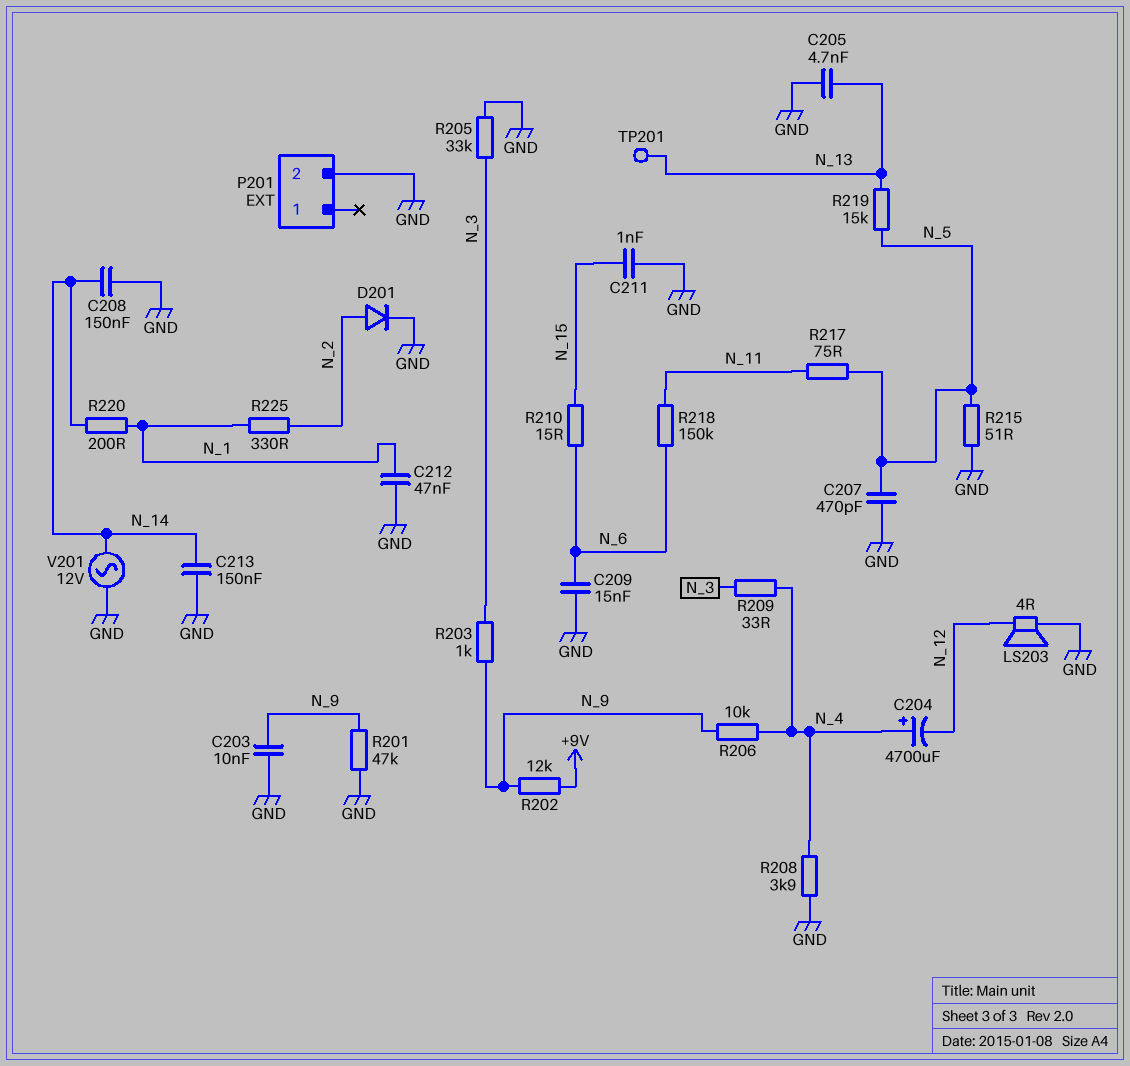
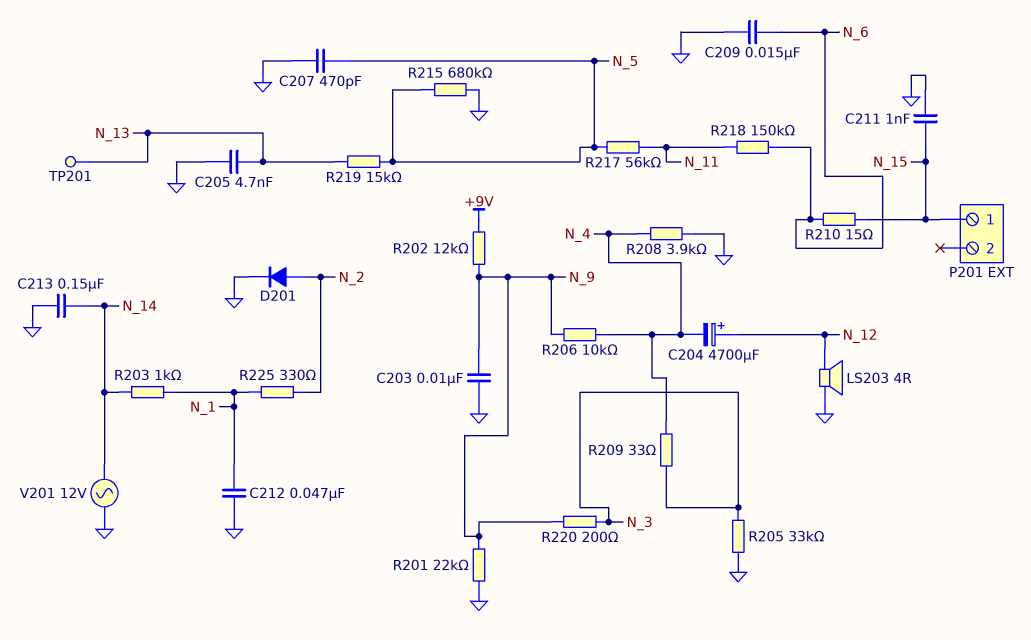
C204: 4700uF (plus N_4, minus N_12) -> 4700uF (plus N_12, minus N_4)
C208: 150nF (GND, N_14) -> none
P201 pin 1: none -> N_15
P201 pin 2: GND -> none
R201: 47k (GND, N_9) -> 22k (GND, N_9)
R203: 1k (N_3, N_9) -> 1k (N_1, N_14)
R215: 51 (GND, N_5) -> 680k (GND, N_5)
R217: 75 (N_5, N_11) -> 56k (N_5, N_11)
R220: 200 (N_1, N_14) -> 200 (N_3, N_9)

